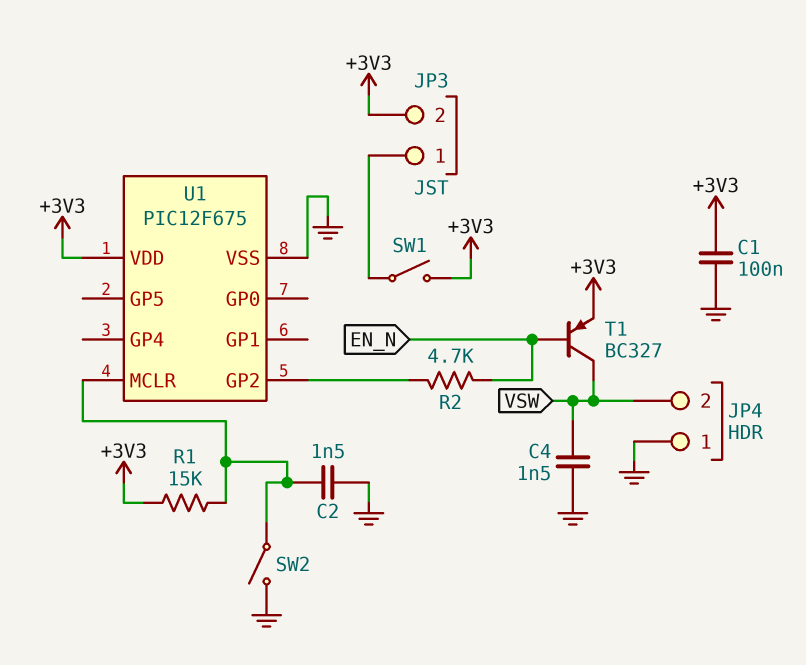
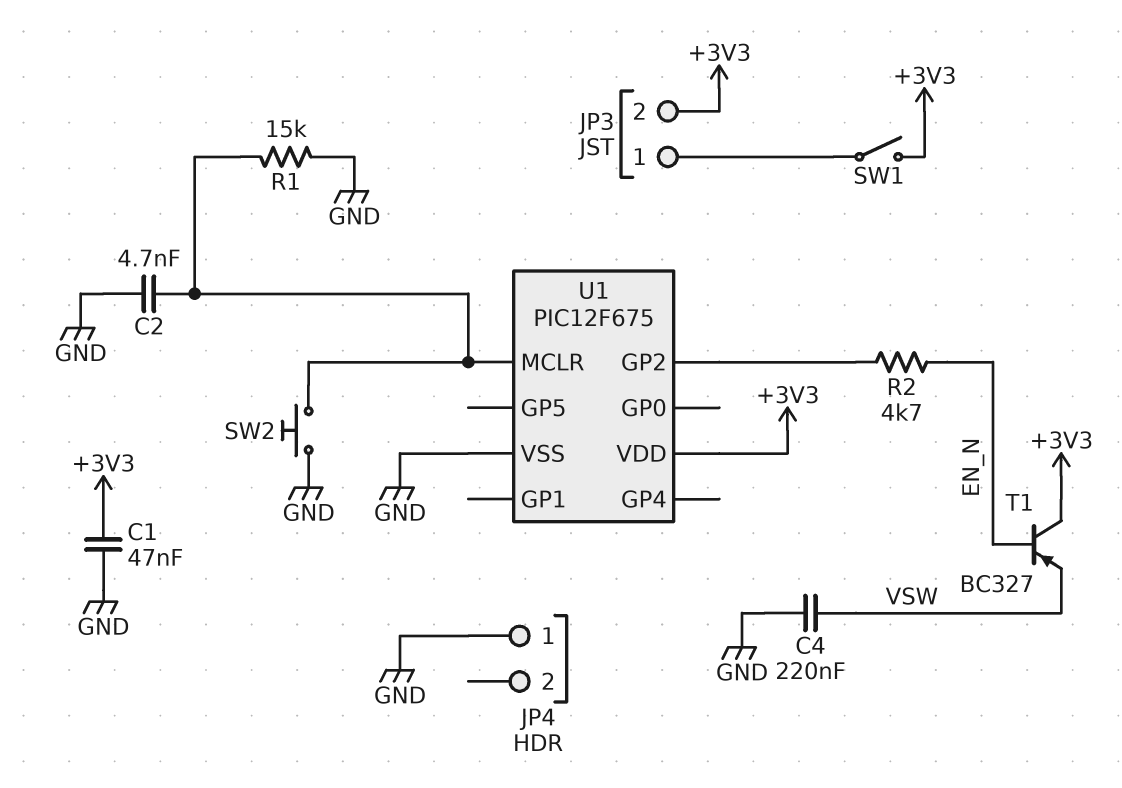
C1: 100nF (+3V3, GND) -> 47nF (+3V3, GND)
C2: 1.5nF (GND, U1/MCLR) -> 4.7nF (GND, U1/MCLR)
C4: 1.5nF (GND, VSW) -> 220nF (GND, VSW)
JP4 pin 2: VSW -> none
R1: 15k (+3V3, U1/MCLR) -> 15k (GND, U1/MCLR)
SW2: switch (GND, U1/MCLR) -> button (GND, U1/MCLR)
T1: PNP BC327 (B EN_N, C VSW, E +3V3) -> PNP BC327 (B EN_N, C +3V3, E VSW)

